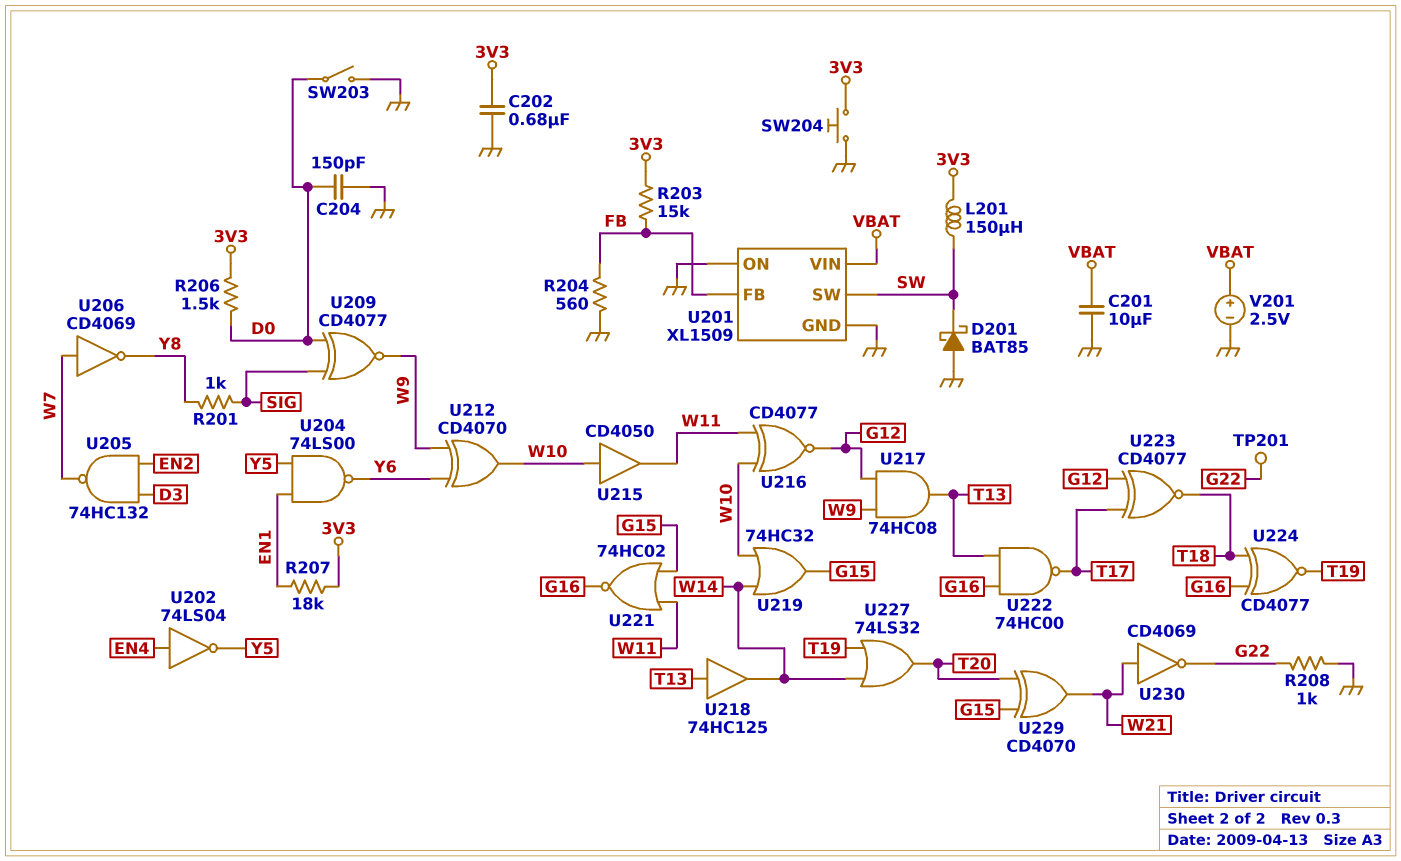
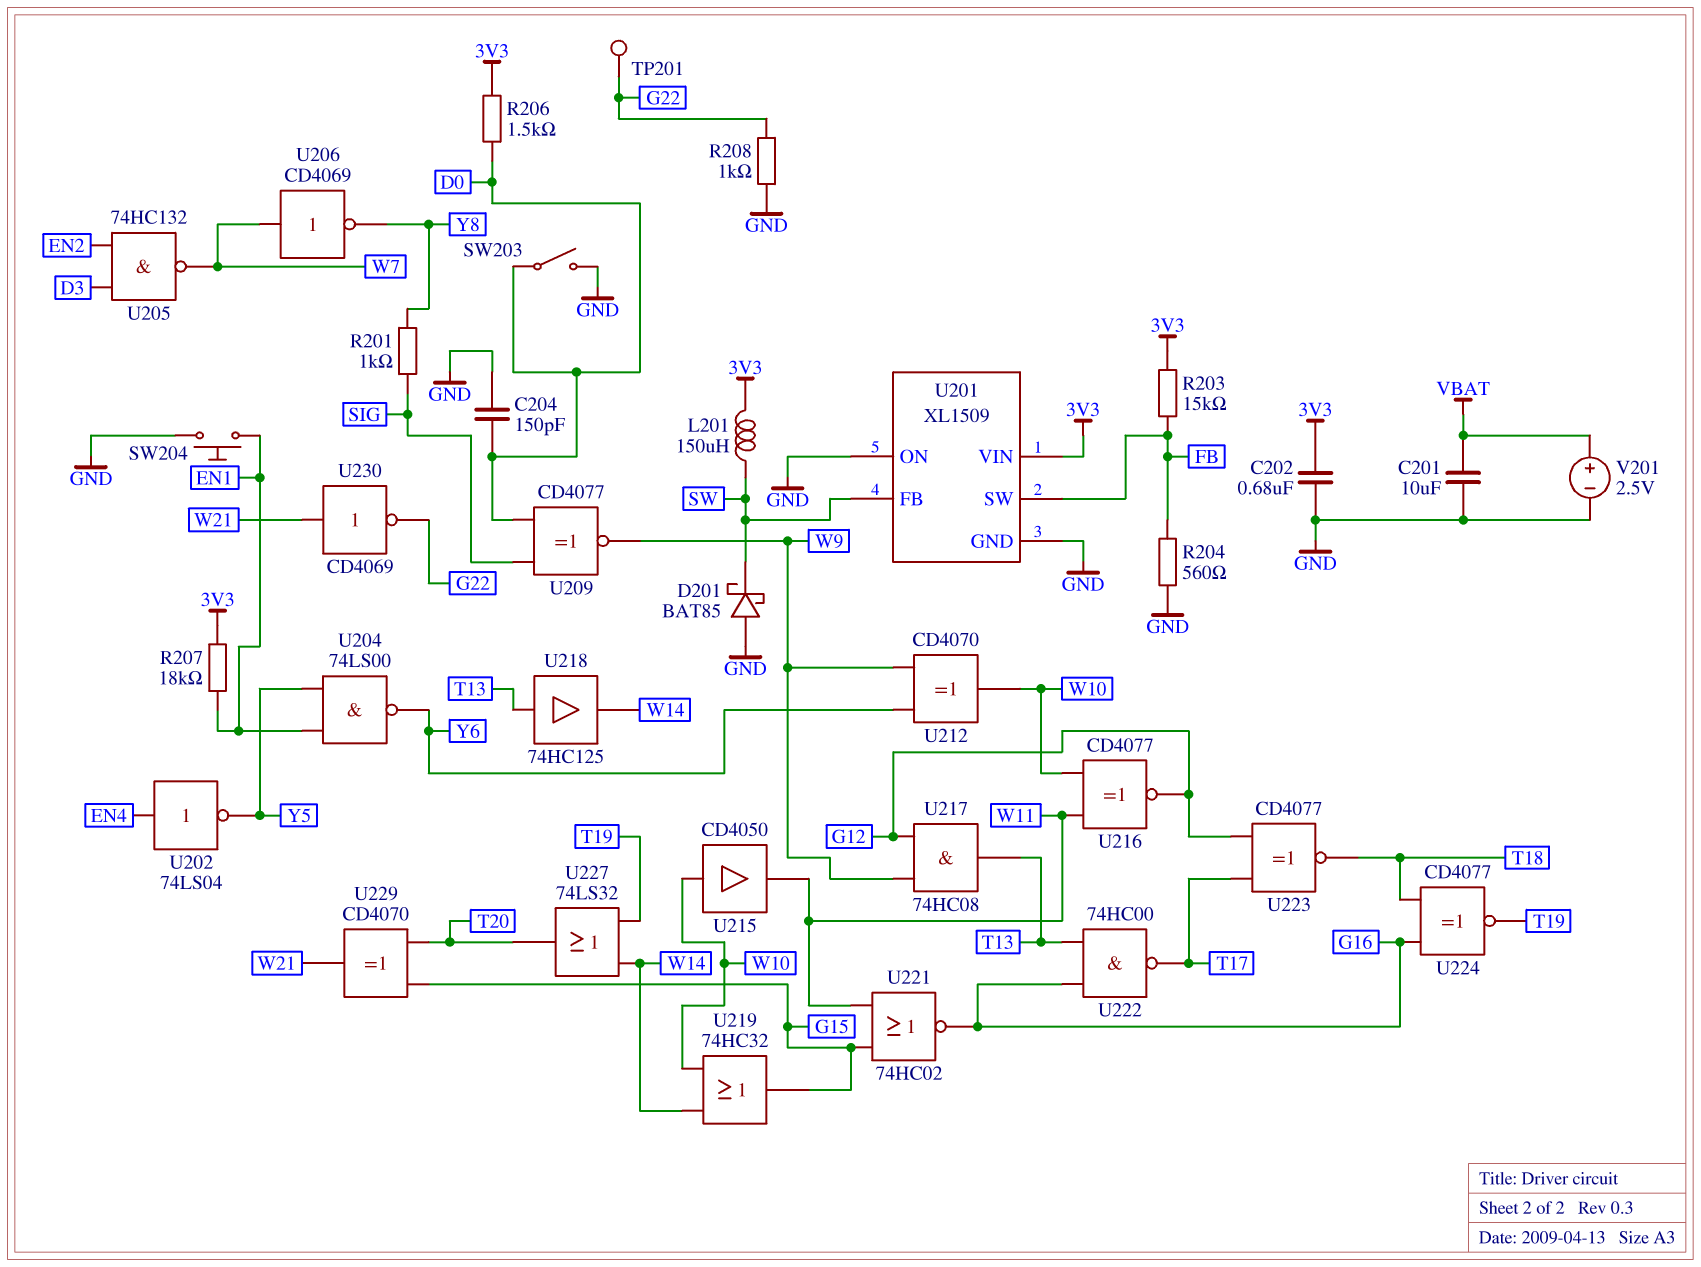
SW204: button (3V3, GND) -> button (EN1, GND)
U201 pin FB: FB -> SW
U201 pin SW: SW -> FB
U201 pin VIN: VBAT -> 3V3

